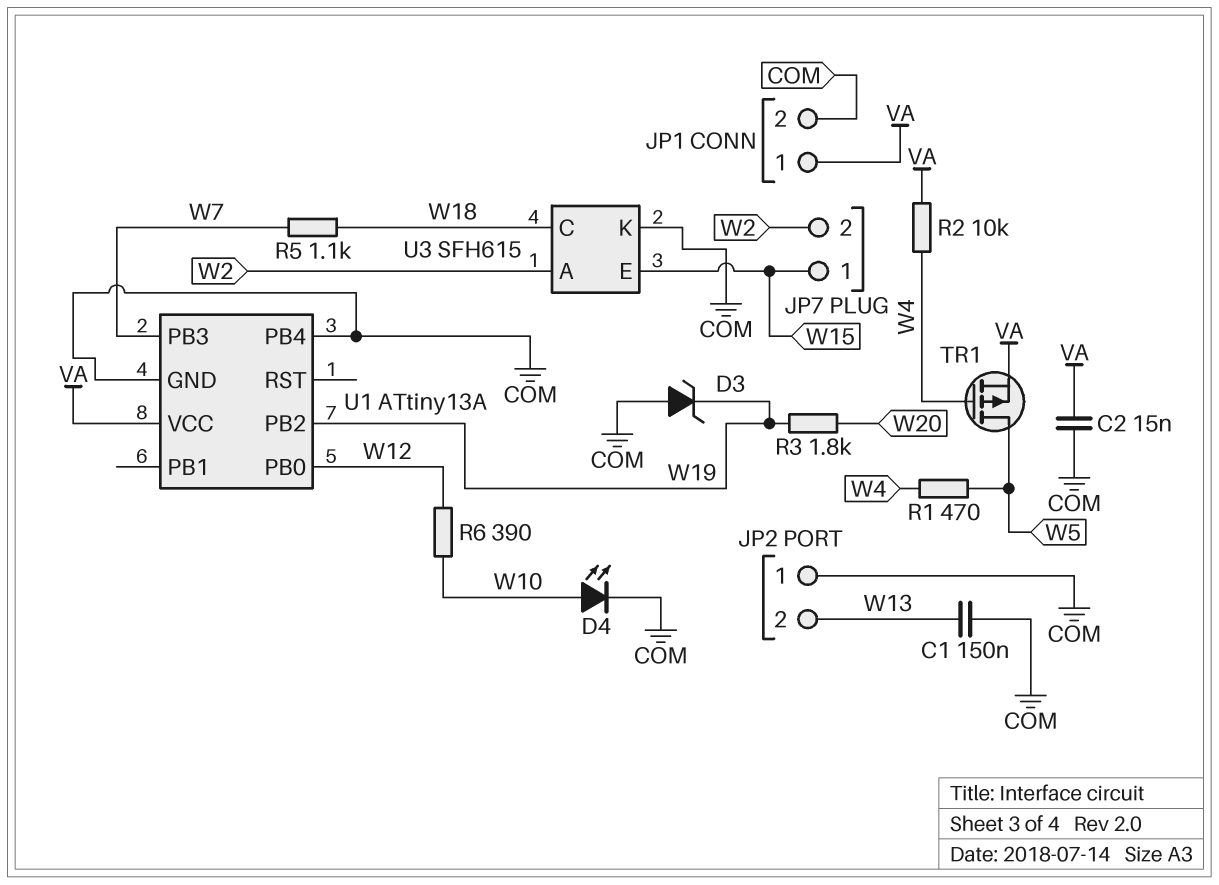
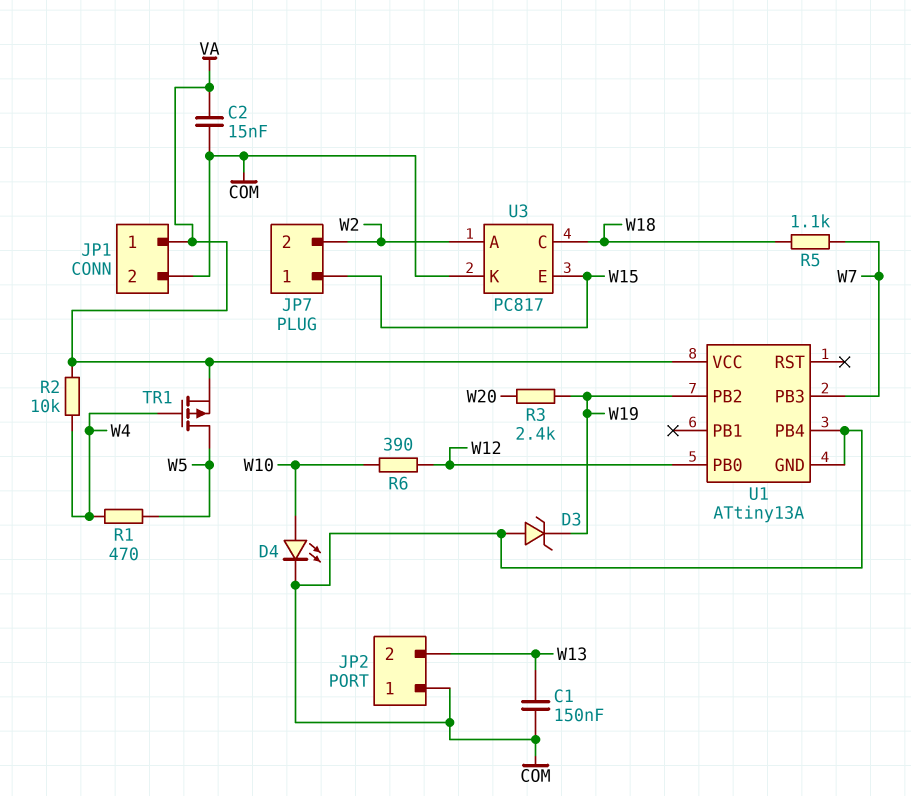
R3: 1.8k (W19, W20) -> 2.4k (W19, W20)
U3: SFH615 -> PC817

